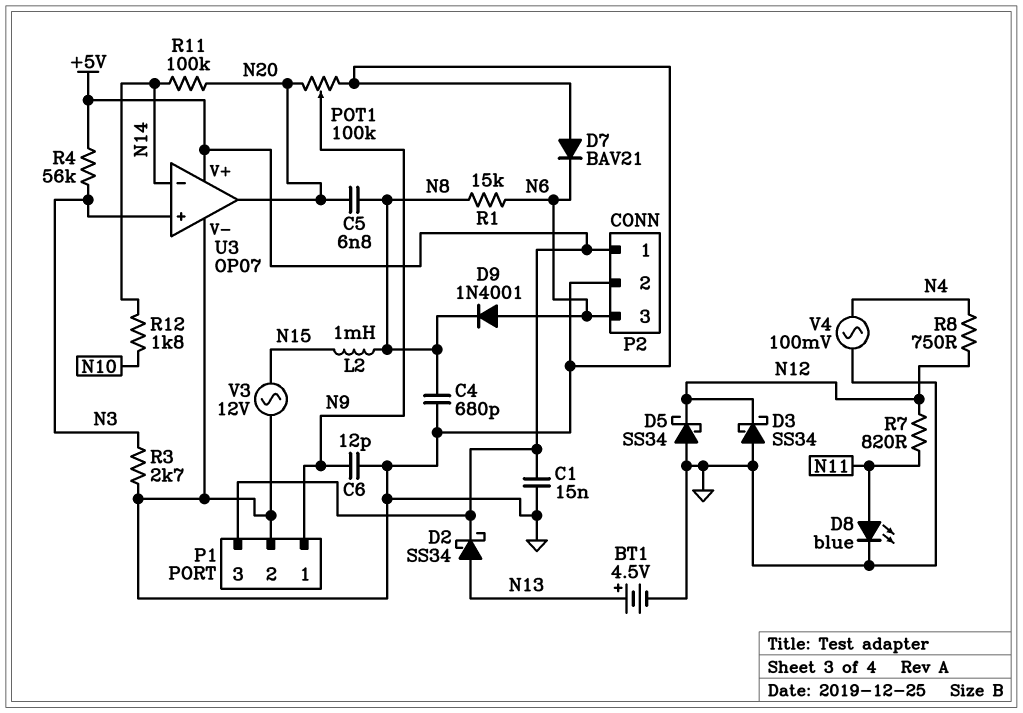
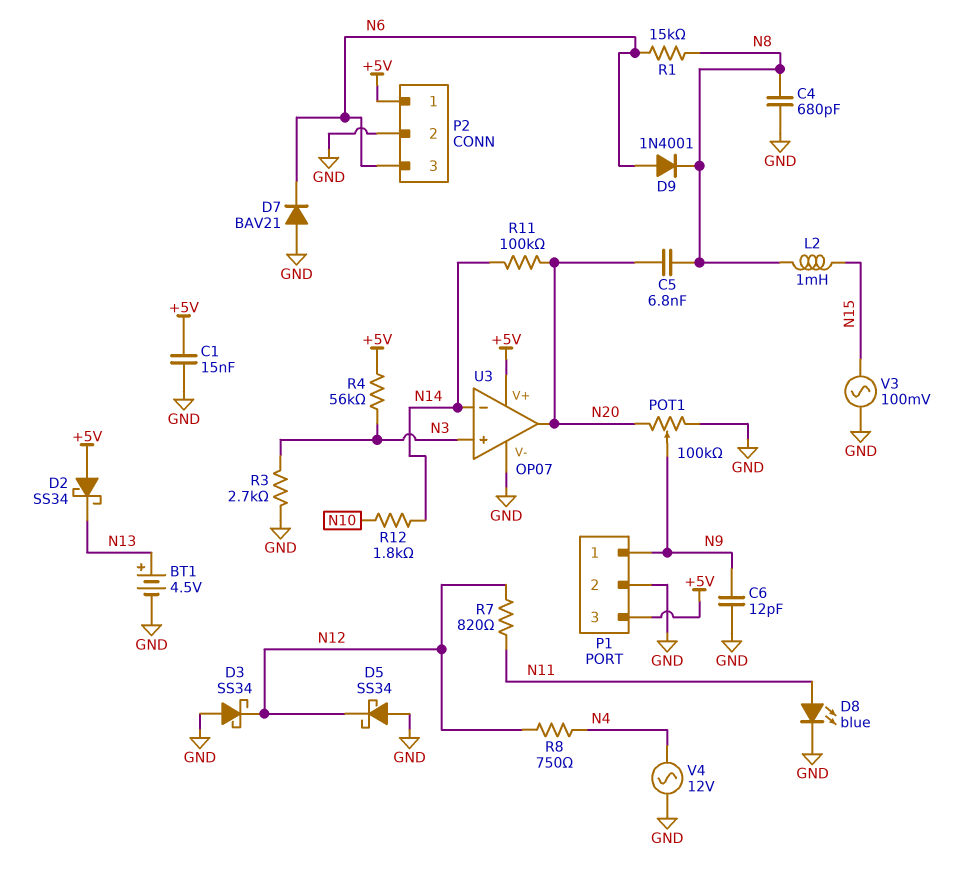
D2: schottky SS34 (A N13, K +5V) -> schottky SS34 (A +5V, K N13)
V3: AC 12V (GND, N15) -> AC 100mV (GND, N15)
V4: AC 100mV (GND, N4) -> AC 12V (GND, N4)

